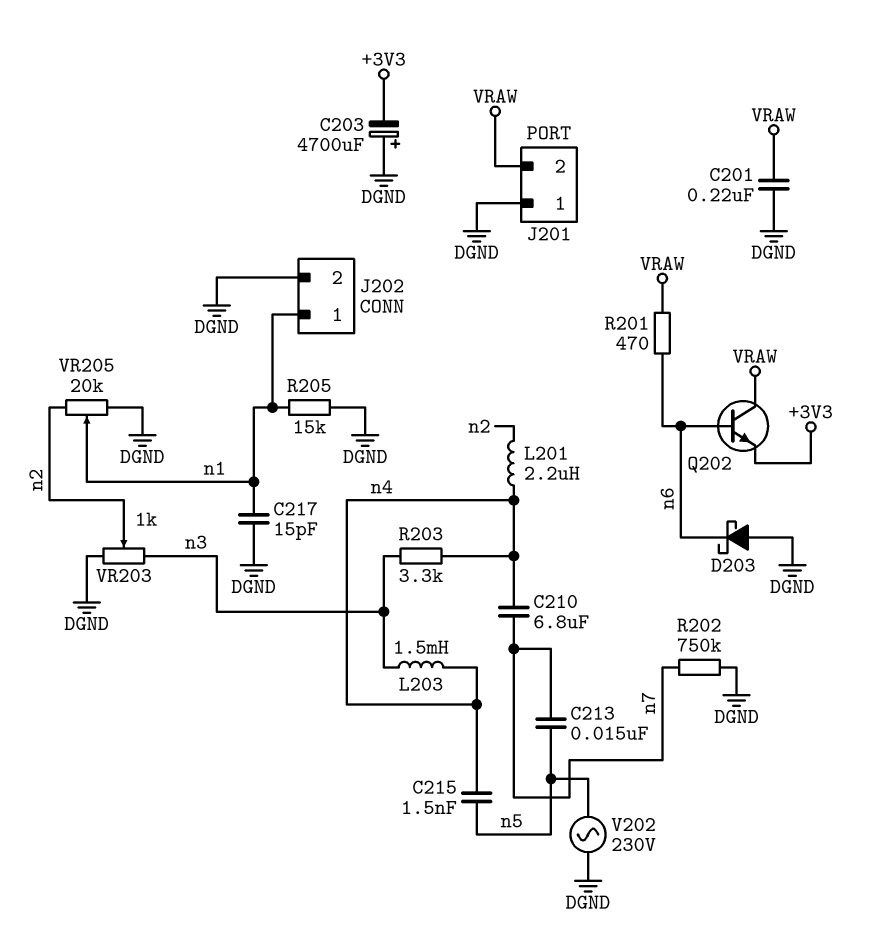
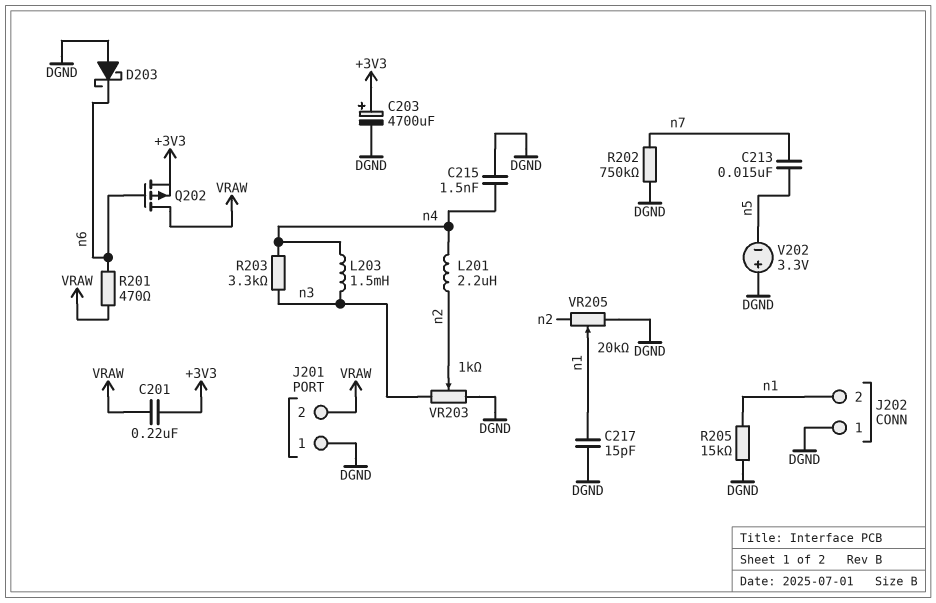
C201: 220nF (DGND, VRAW) -> 220nF (+3V3, VRAW)
C203: 4700uF (plus DGND, minus +3V3) -> 4700uF (plus +3V3, minus DGND)
C210: 6.8uF (n4, n7) -> none
C215: 1.5nF (n4, n5) -> 1.5nF (DGND, n4)
J202 pin 1: n1 -> DGND
J202 pin 2: DGND -> n1
Q202: NPN (B n6, C VRAW, E +3V3) -> PMOS (G n6, D VRAW, S +3V3)
V202: AC 230V (DGND, n5) -> 3.3V (plus DGND, minus n5)

